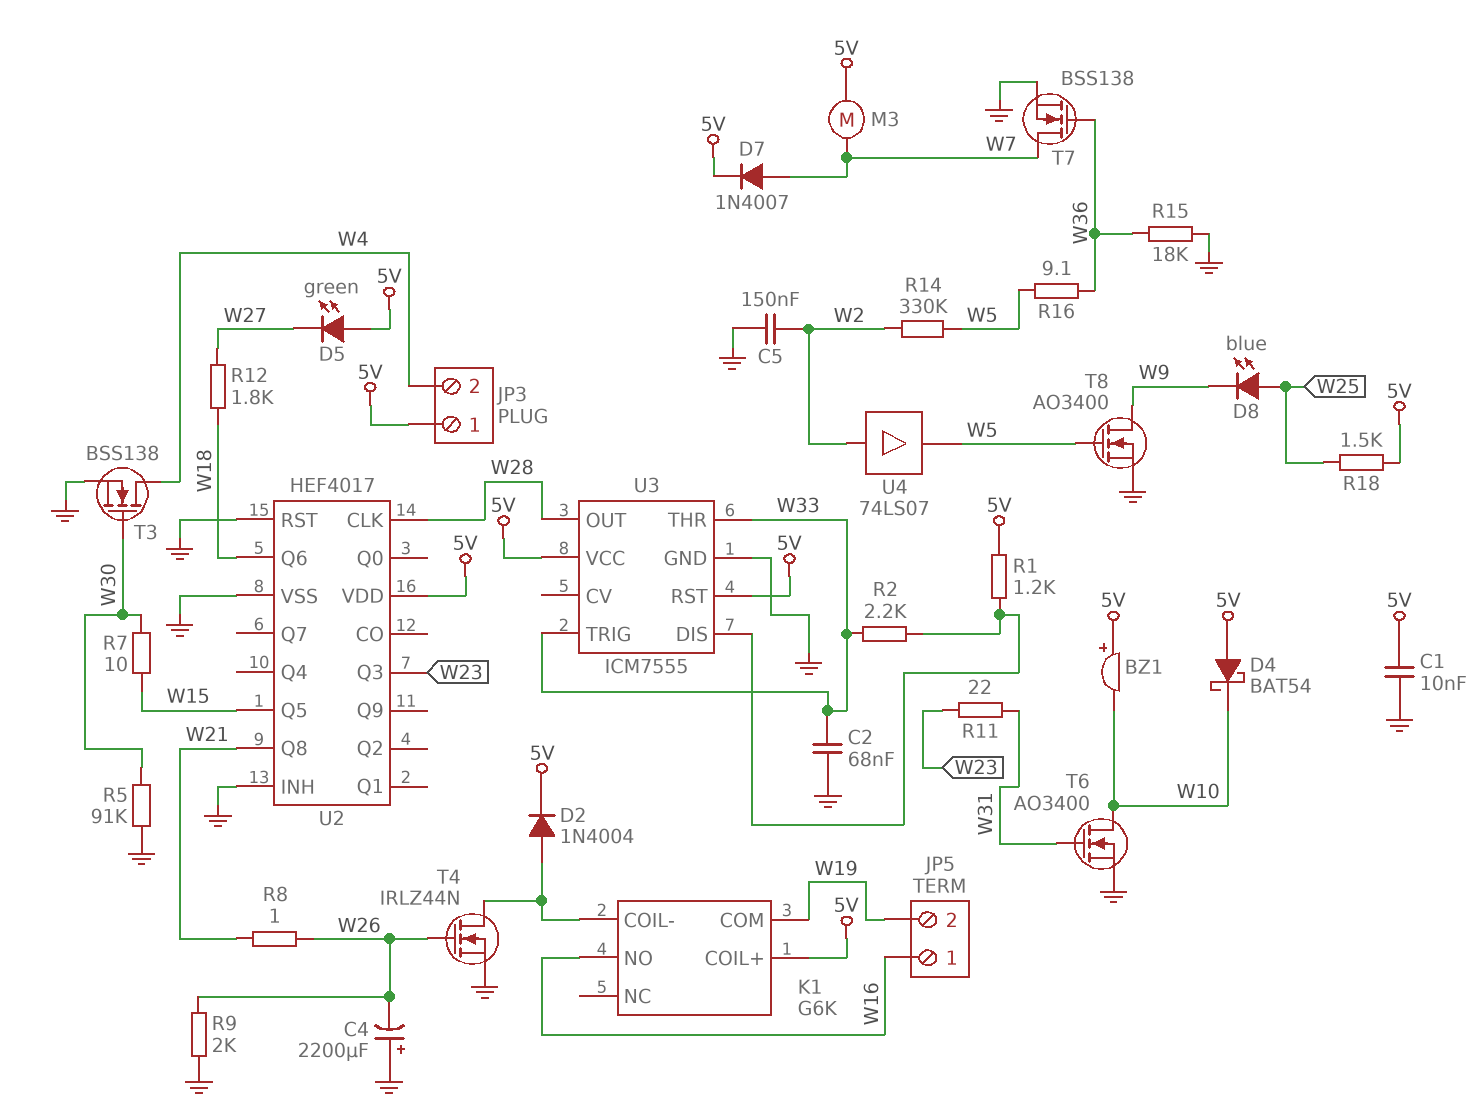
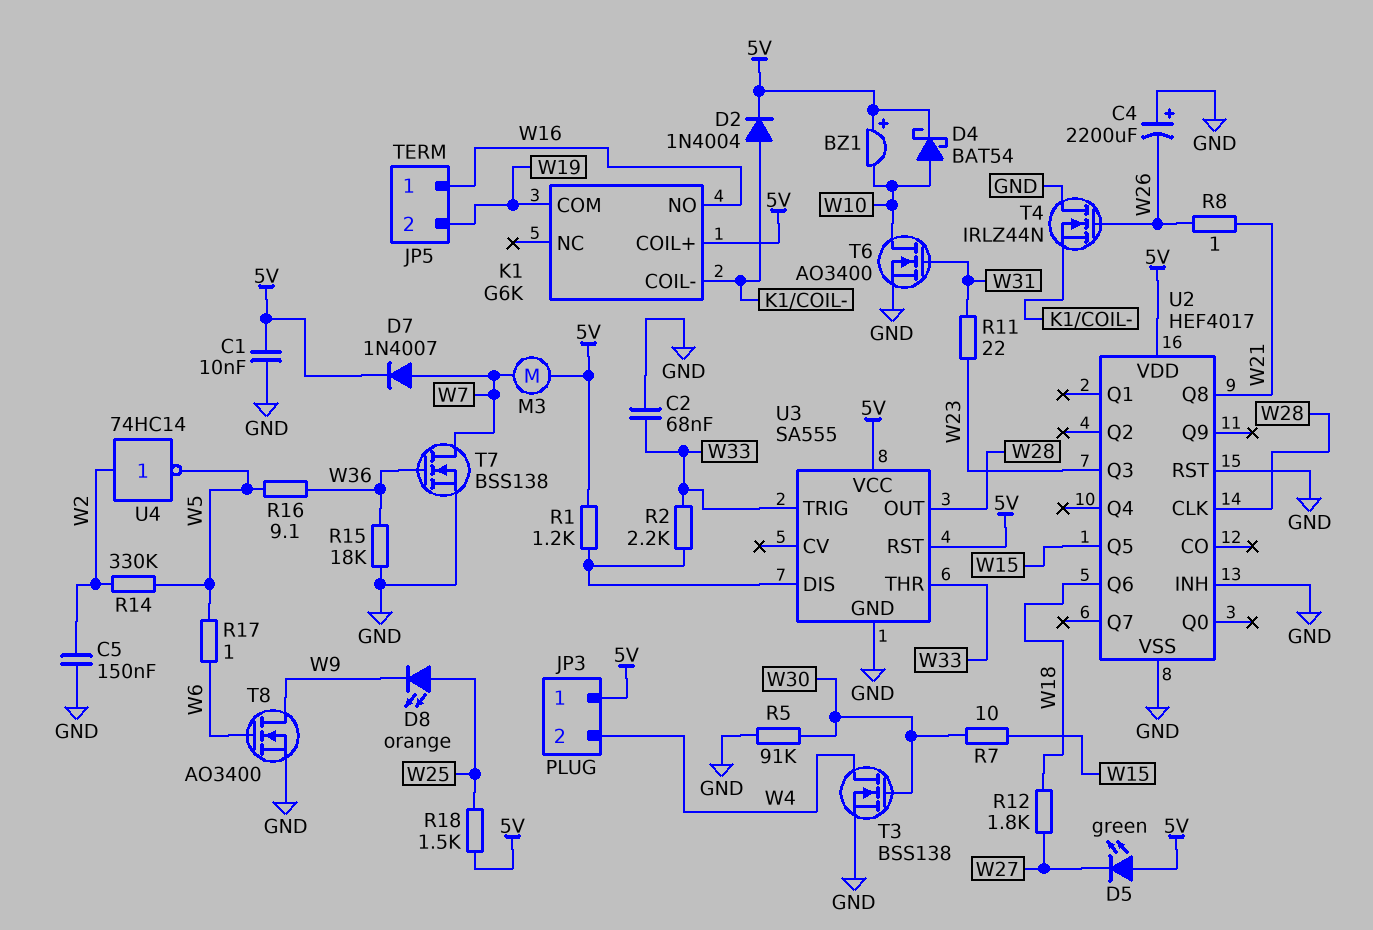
D4: schottky BAT54 (A 5V, K W10) -> schottky BAT54 (A W10, K 5V)
D8: LED blue (A W25, K W9) -> LED orange (A W25, K W9)
R9: 2k (GND, W26) -> none
R17: none -> 1 (W5, W6)
T4: NMOS IRLZ44N (G W26, D K1/COIL-, S GND) -> NMOS IRLZ44N (G W26, D GND, S K1/COIL-)
T8: NMOS AO3400 (G W5, D W9, S GND) -> NMOS AO3400 (G W6, D W9, S GND)
U3: ICM7555 -> SA555
U4: buffer 74LS07 (in W2, out W5) -> NOT 74HC14 (in W2, out W5)

